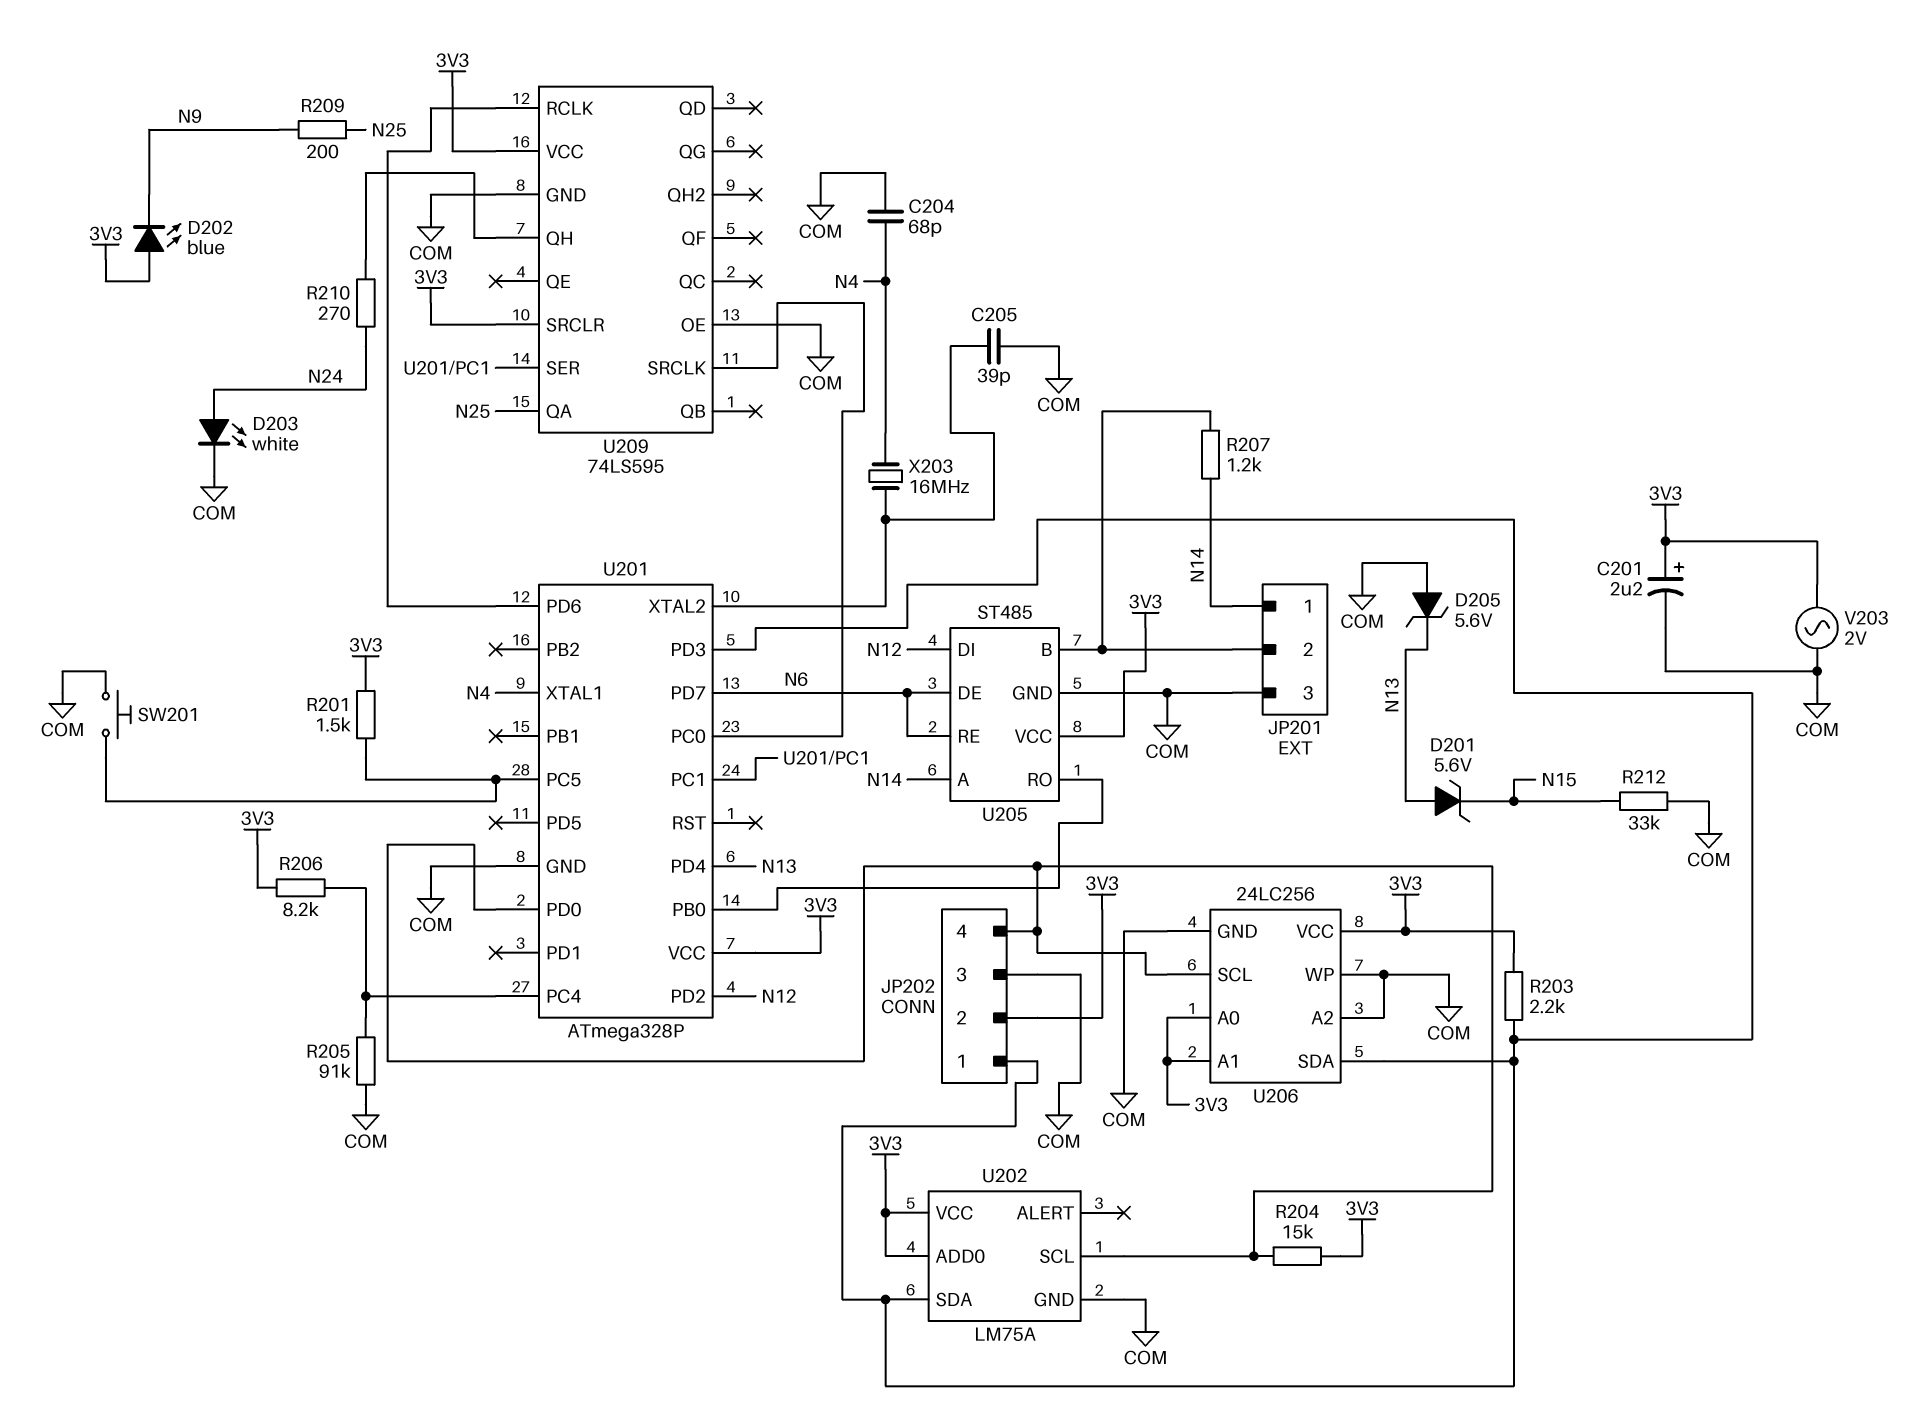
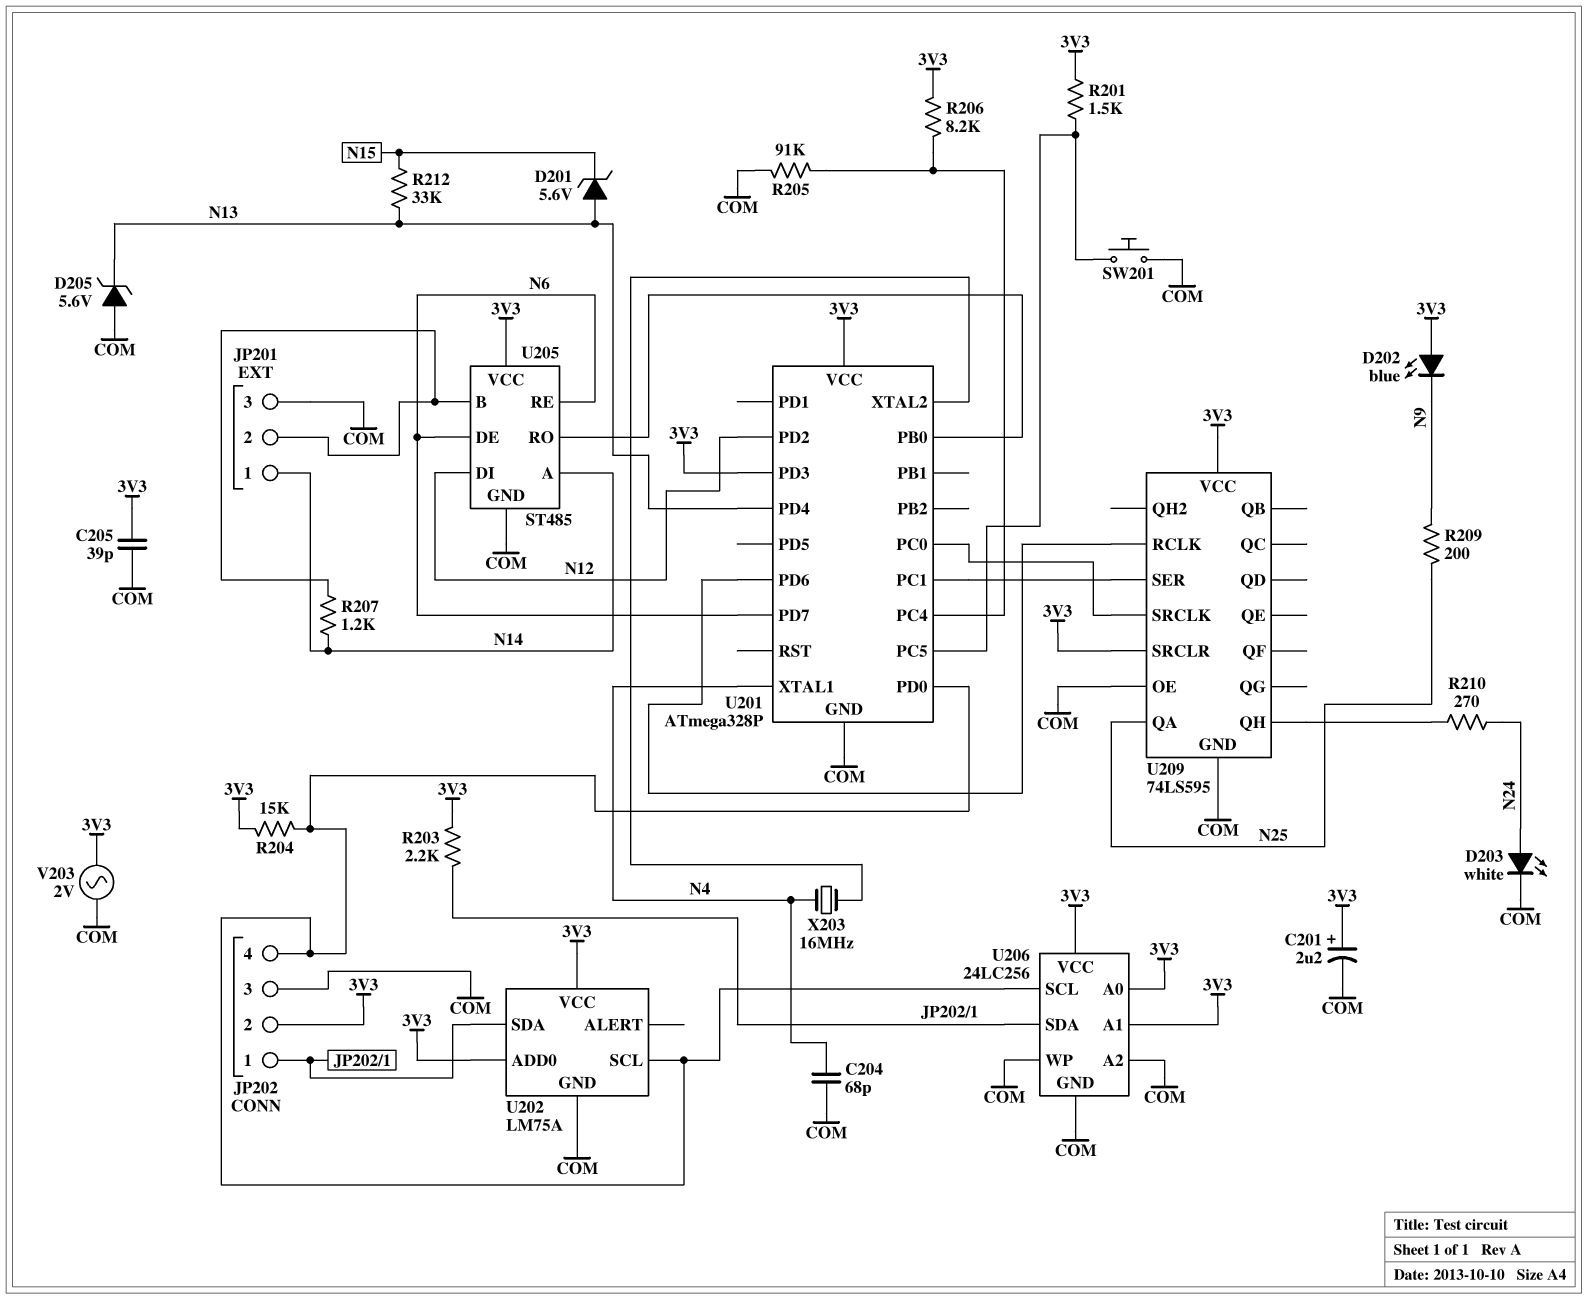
C205: 39pF (COM, U201/XTAL2) -> 39pF (3V3, COM)
R212: 33k (COM, N15) -> 33k (N13, N15)
U201 pin PD3: JP202/1 -> 3V3

